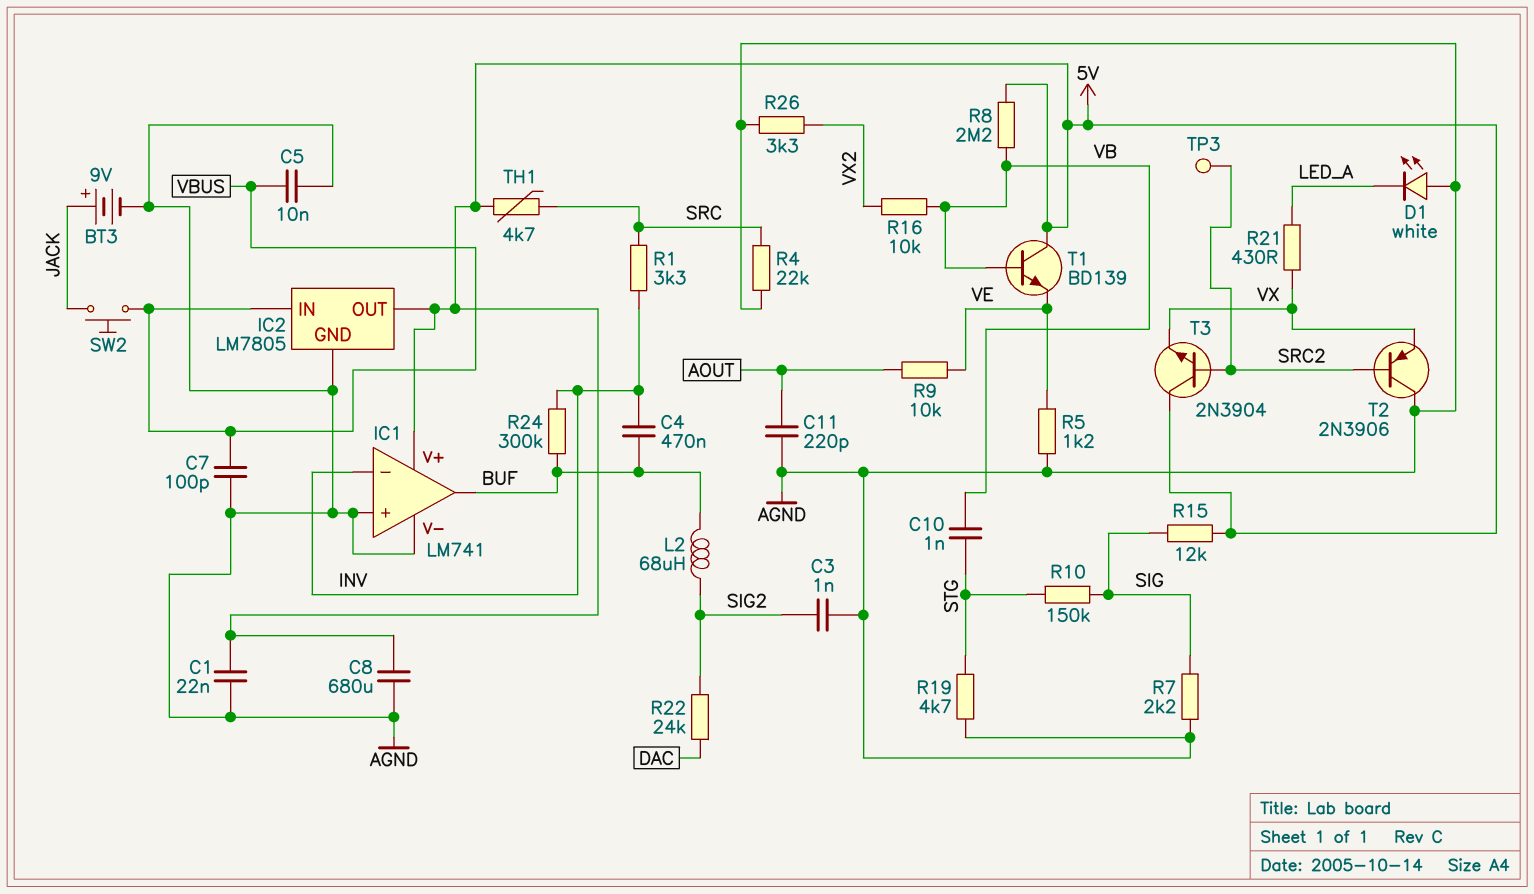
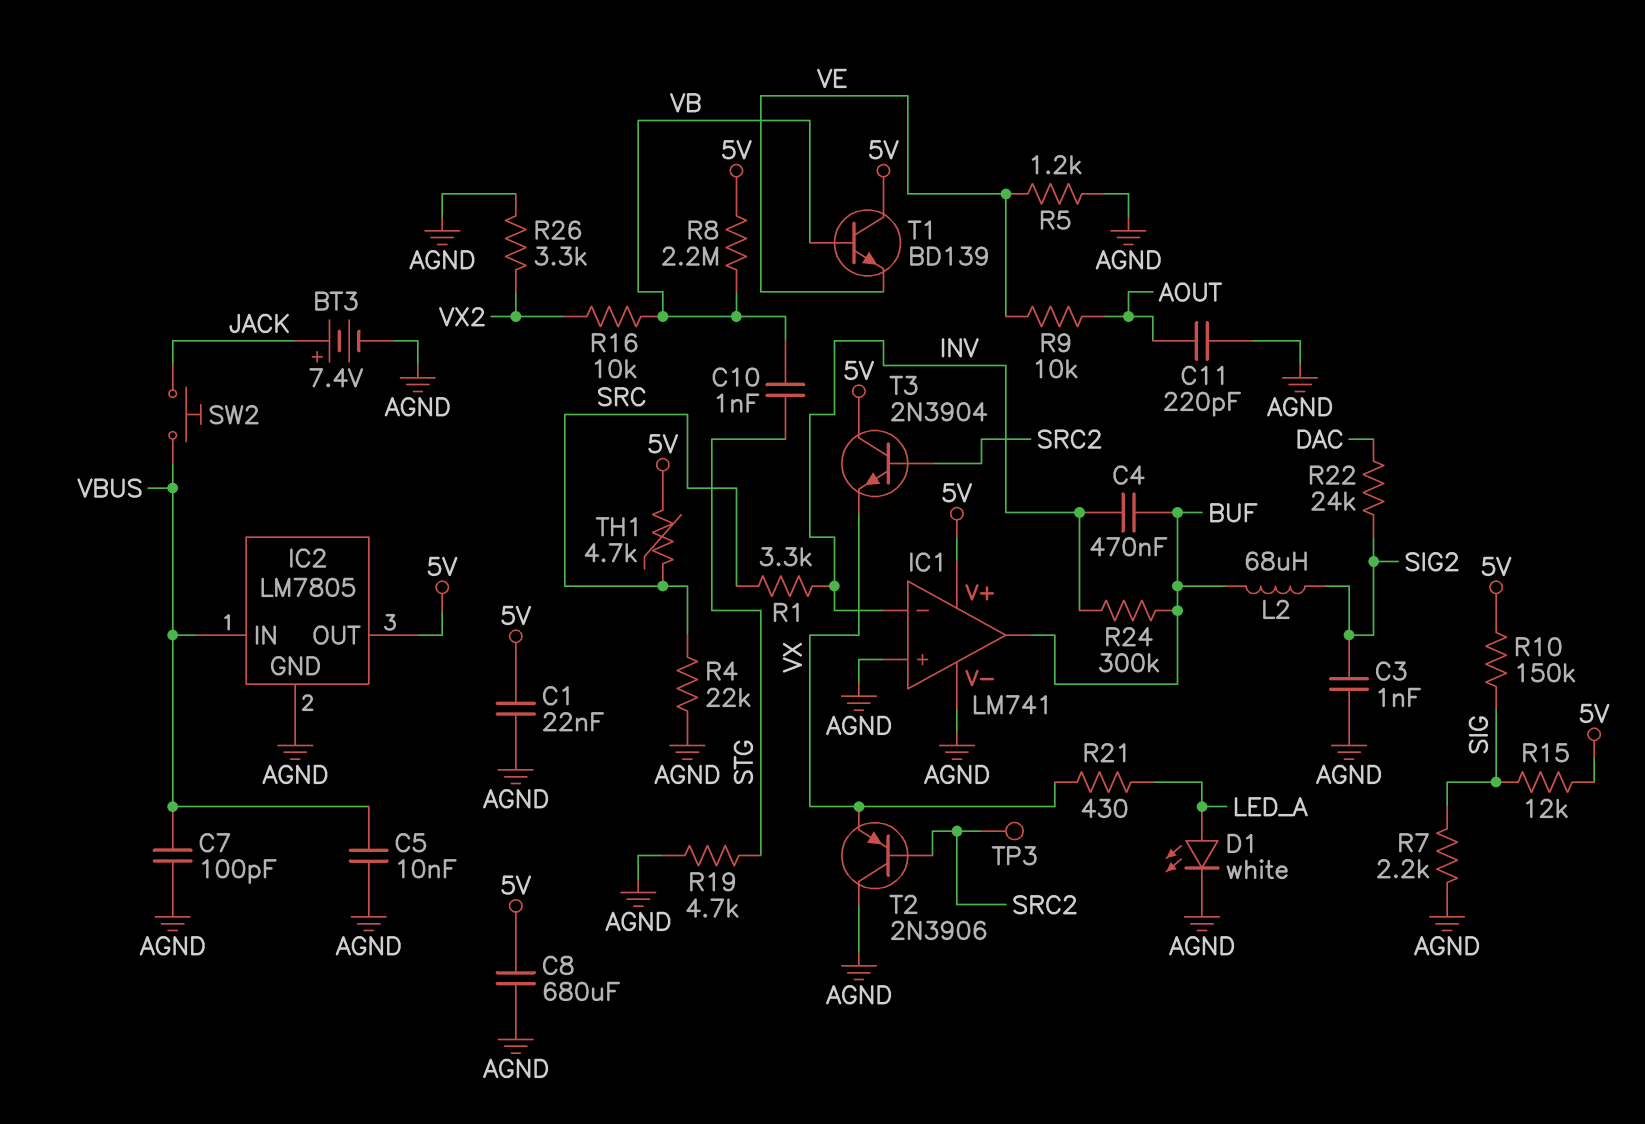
BT3: 9V (plus JACK, minus AGND) -> 7.4V (plus JACK, minus AGND)
D1: LED white (A AGND, K LED_A) -> LED white (A LED_A, K AGND)
R10: 150k (SIG, STG) -> 150k (5V, SIG)

